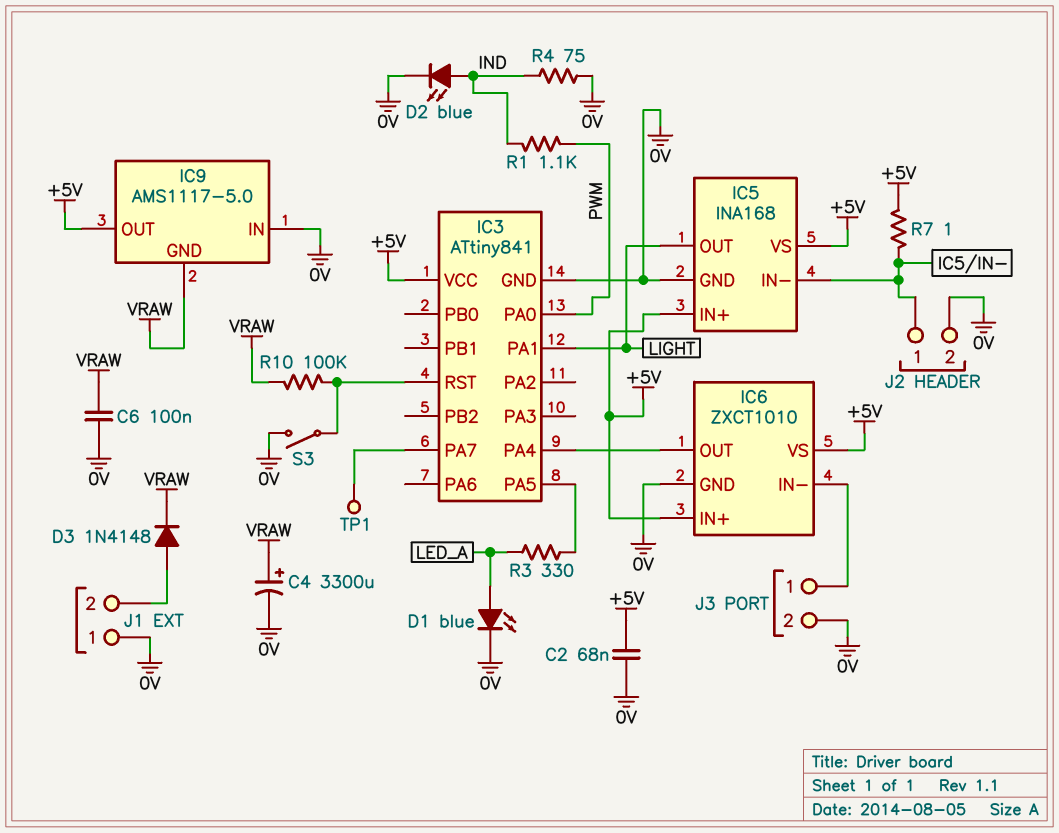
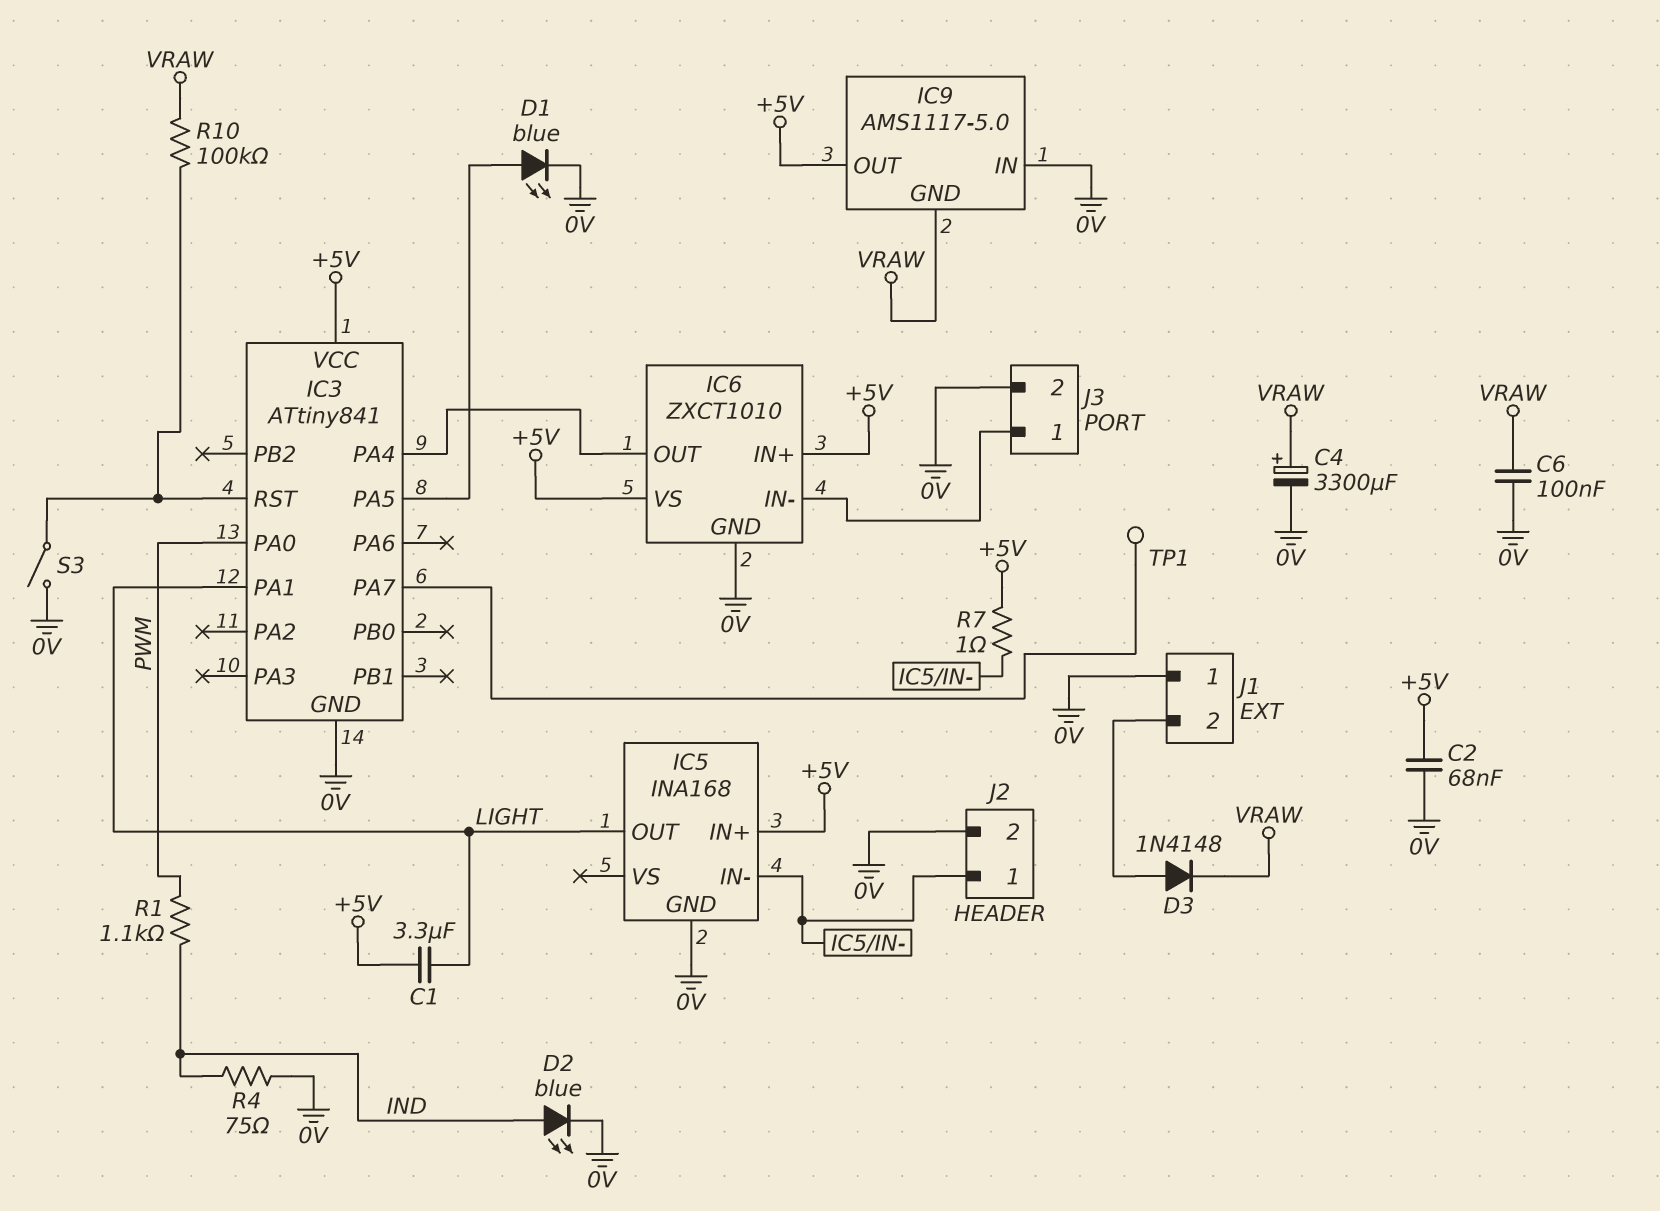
C1: none -> 3.3uF (+5V, LIGHT)
D1: LED blue (A LED_A, K 0V) -> LED blue (A IC3/PA5, K 0V)
IC5 pin VS: +5V -> none
R3: 330 (IC3/PA5, LED_A) -> none

